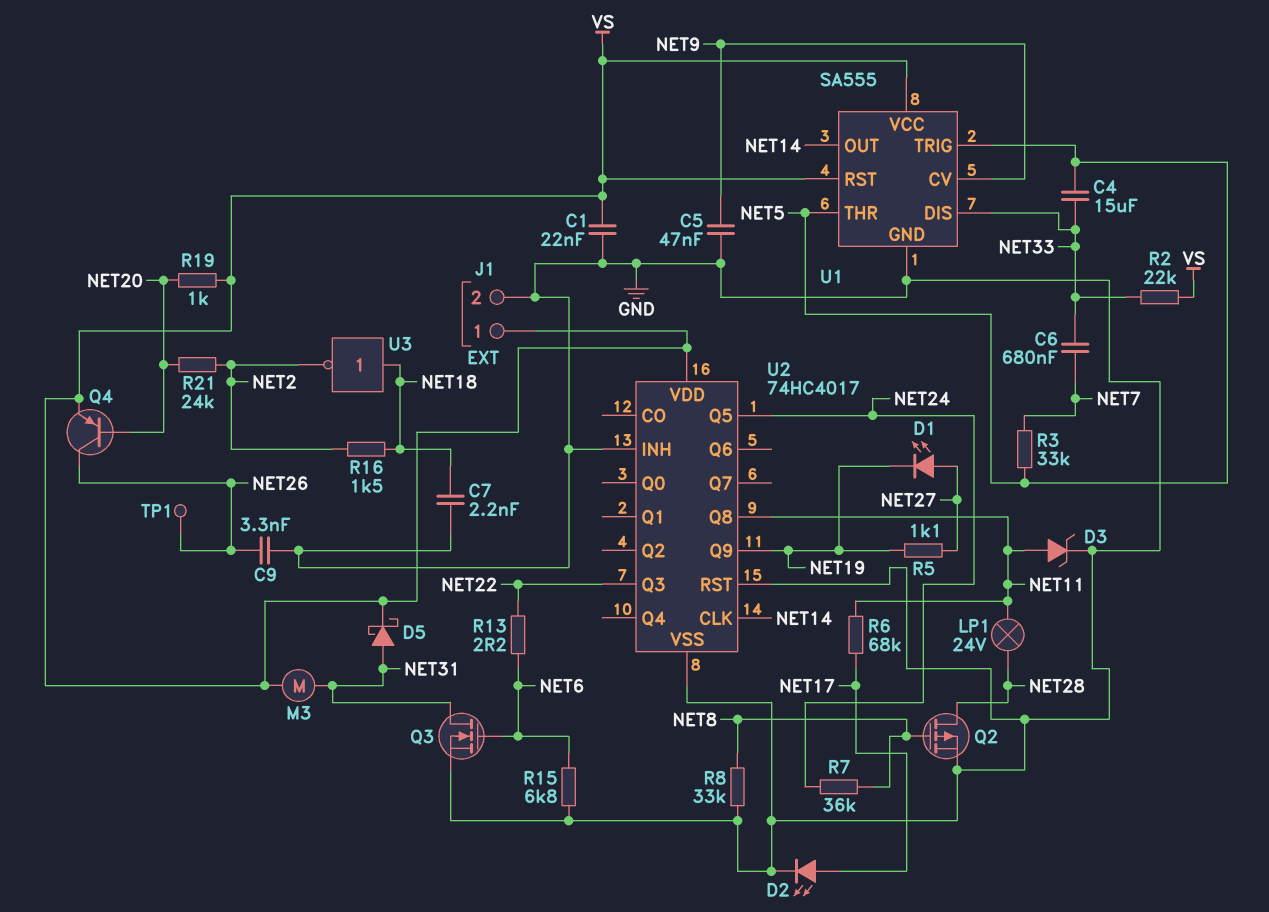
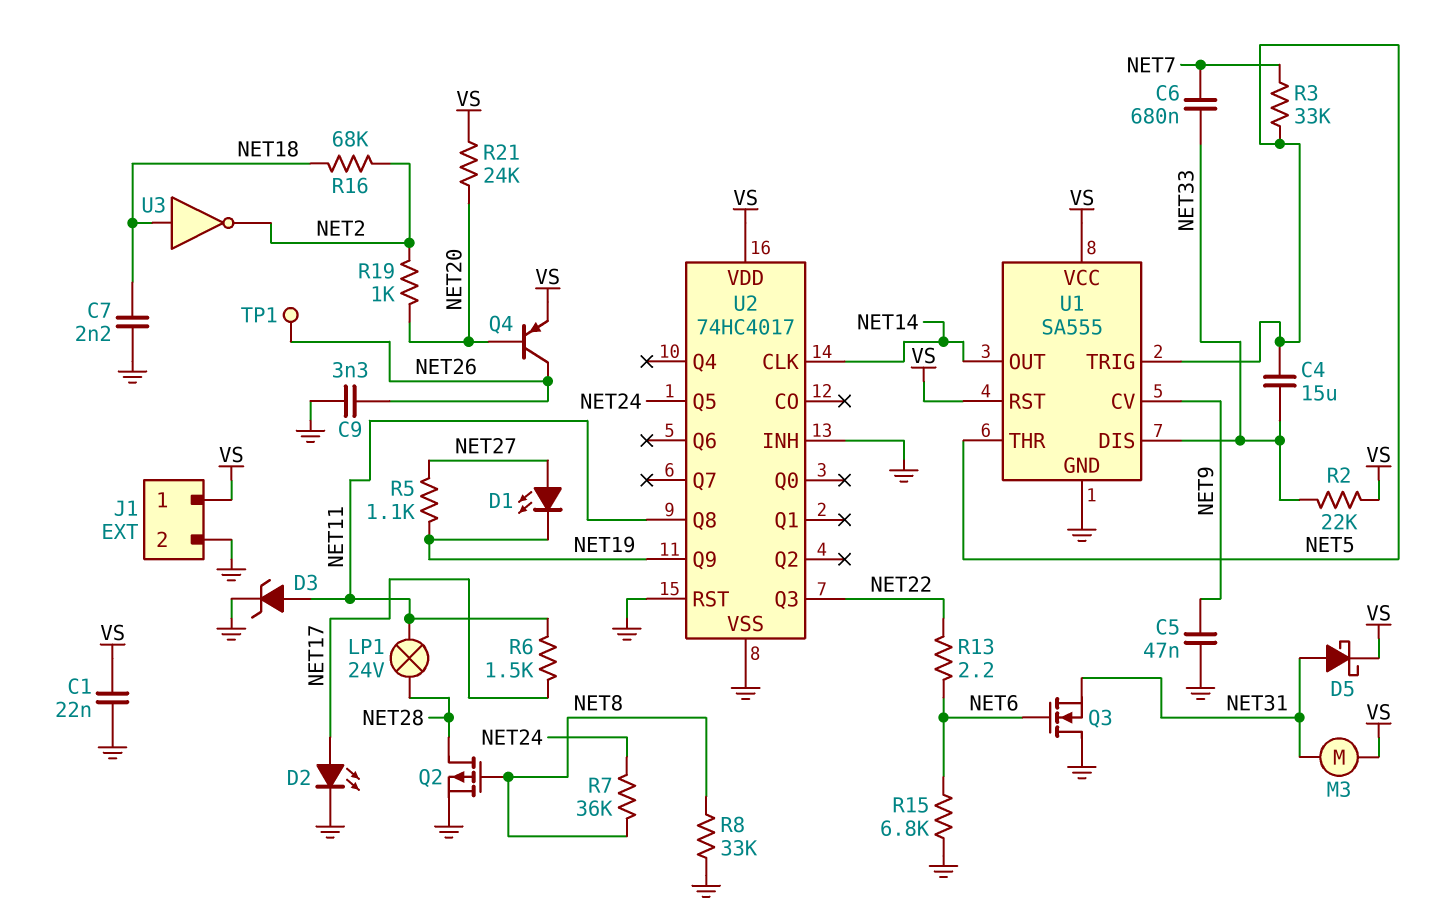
Q3: NMOS (G NET6, D NET31, S GND) -> NMOS (G NET6, D GND, S NET31)
R6: 68k (NET11, NET17) -> 1.5k (NET11, NET17)
R16: 1.5k (NET2, NET18) -> 68k (NET2, NET18)
R19: 1k (NET20, VS) -> 1k (NET2, NET20)
R21: 24k (NET2, NET20) -> 24k (NET20, VS)

